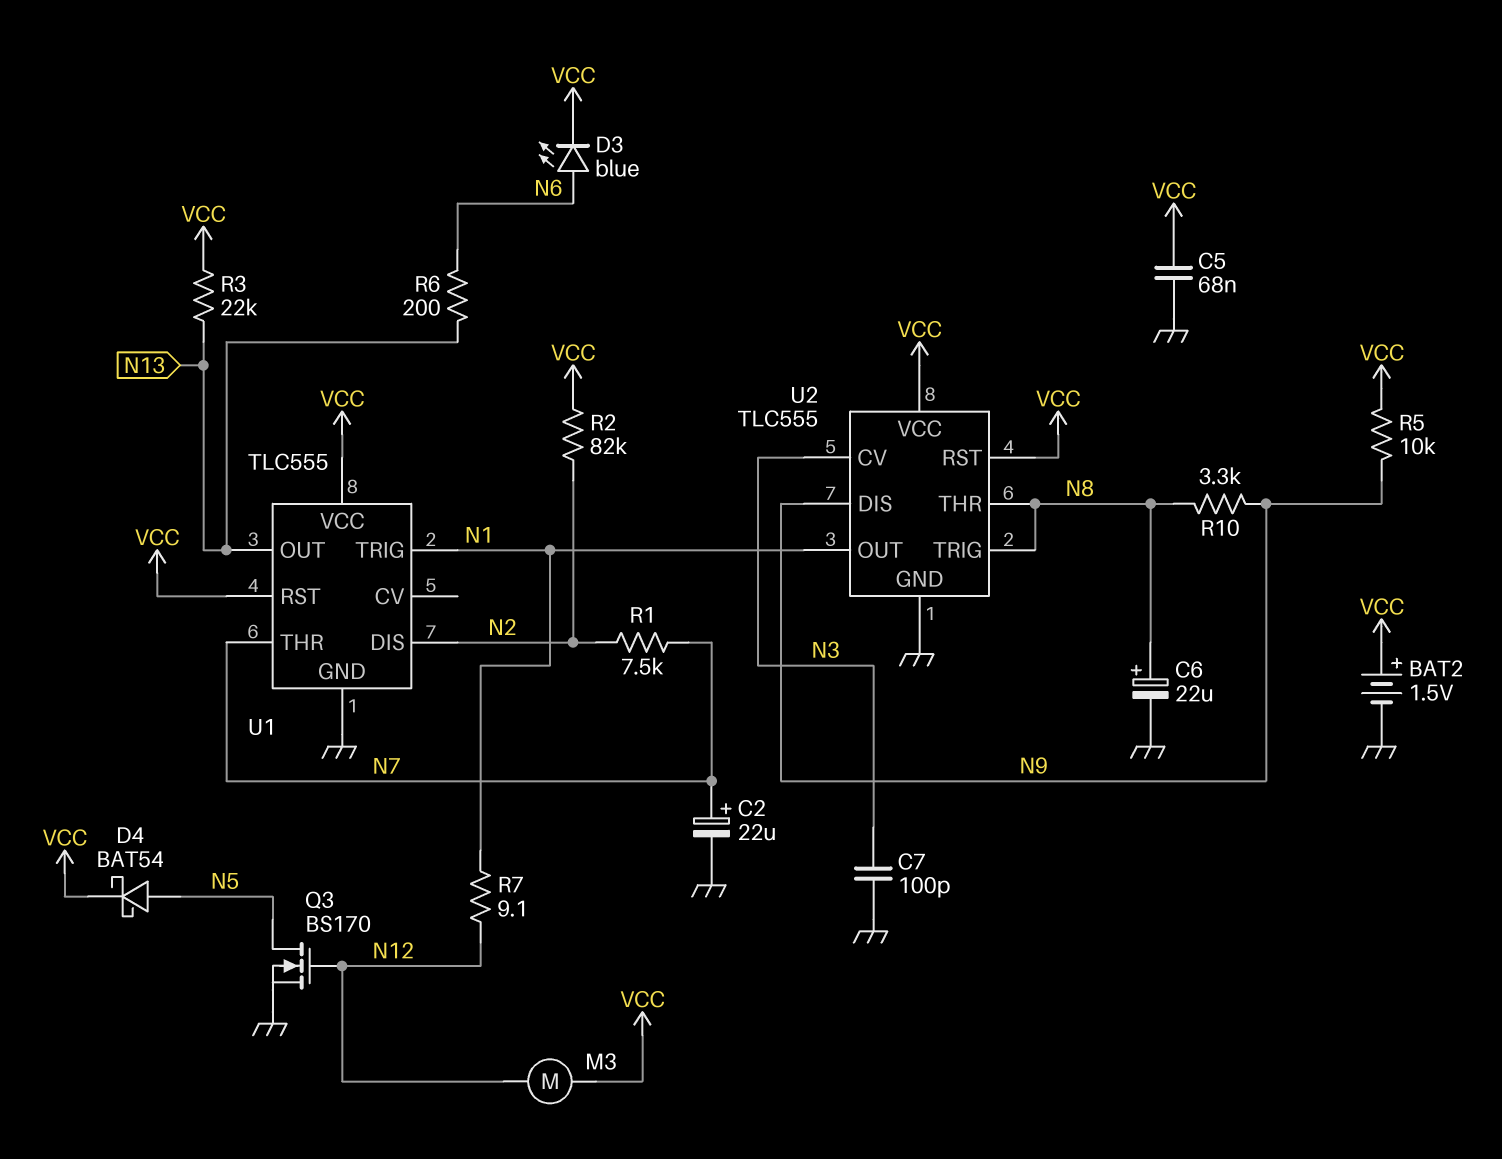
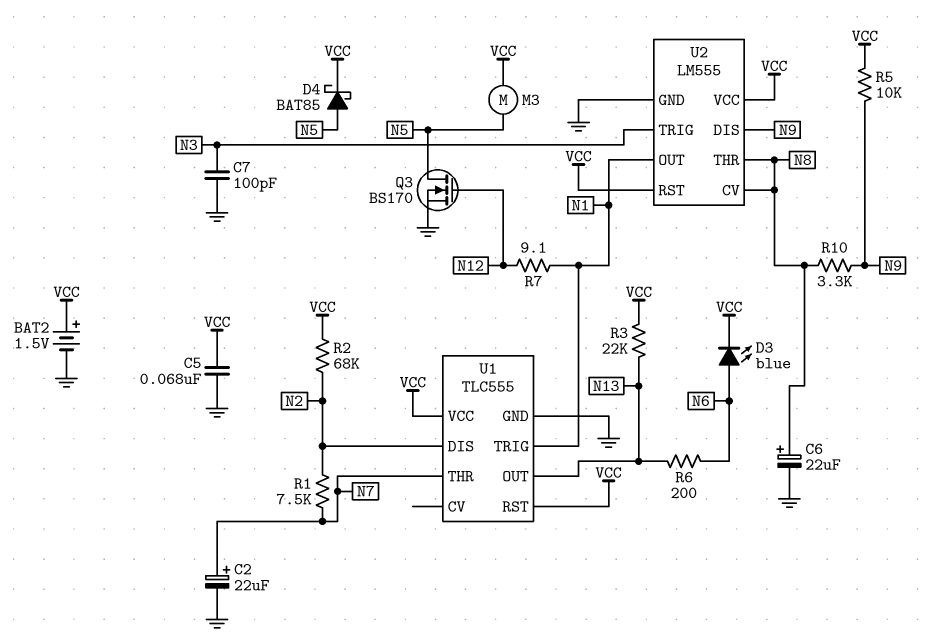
D4: schottky BAT54 (A N5, K VCC) -> schottky BAT85 (A N5, K VCC)
M3: motor (N12, VCC) -> motor (N5, VCC)
R2: 82k (N2, VCC) -> 68k (N2, VCC)
U2: TLC555 -> LM555
U2 pin CV: N3 -> N8
U2 pin TRIG: N8 -> N3

